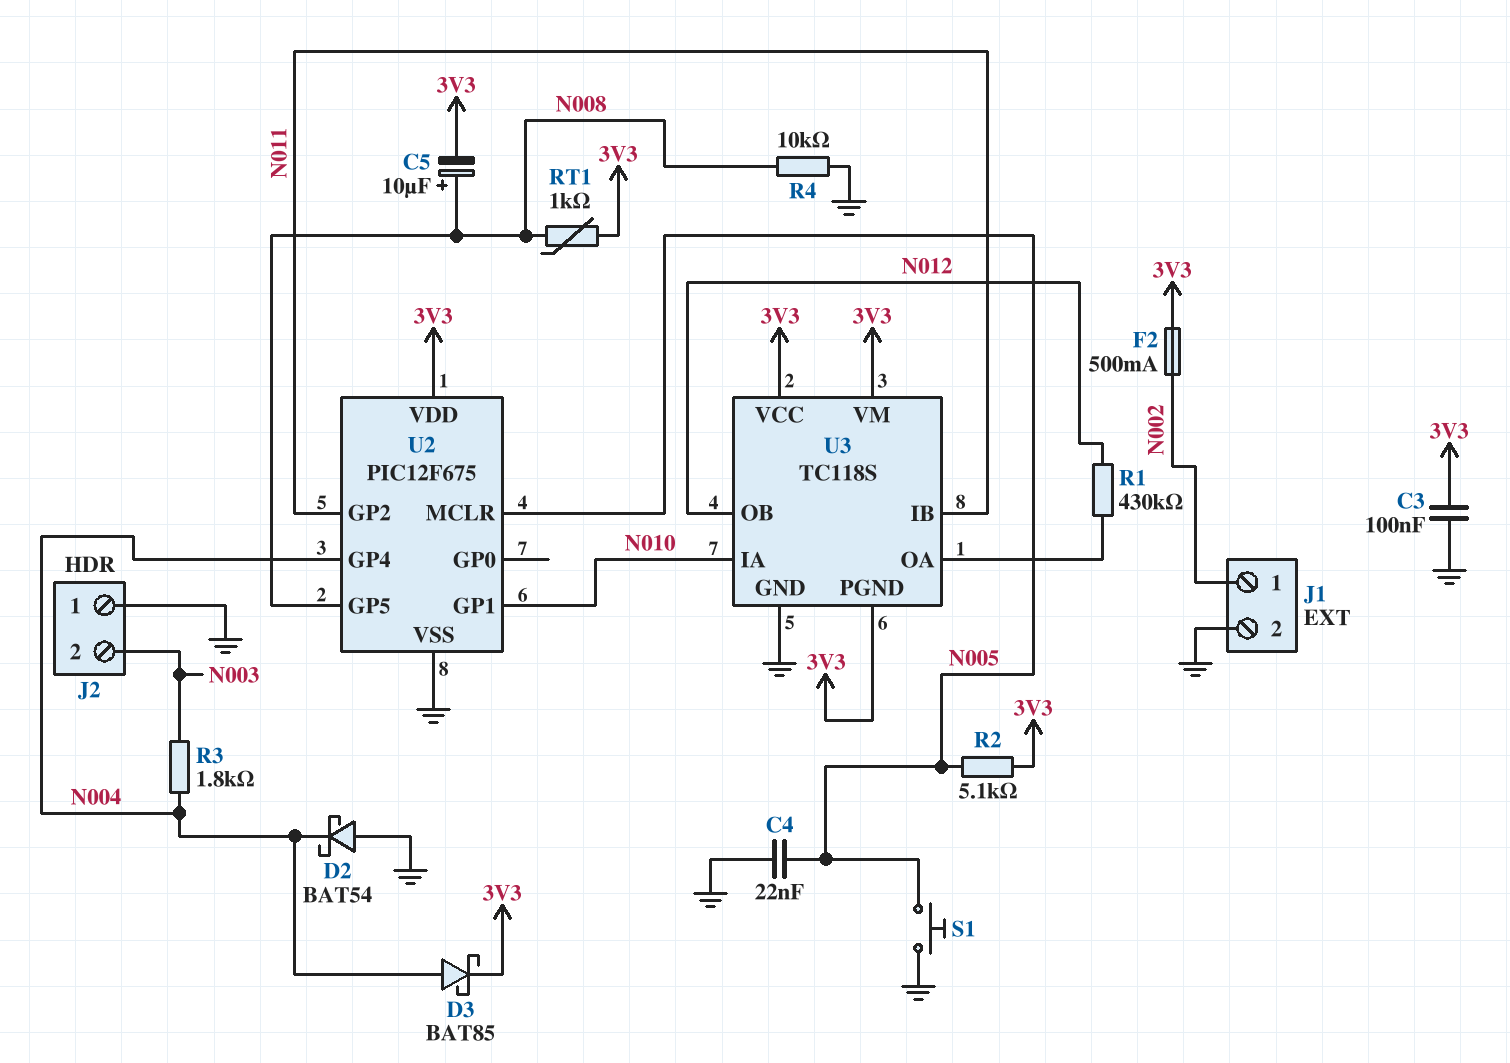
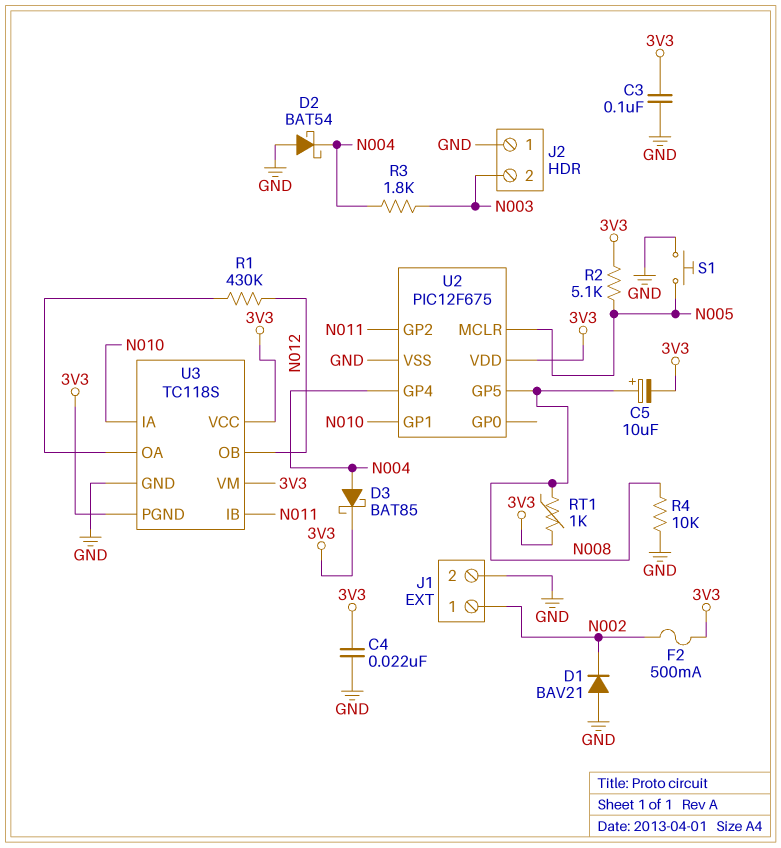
C4: 22nF (GND, N005) -> 22nF (3V3, GND)
D1: none -> diode BAV21 (A GND, K N002)

